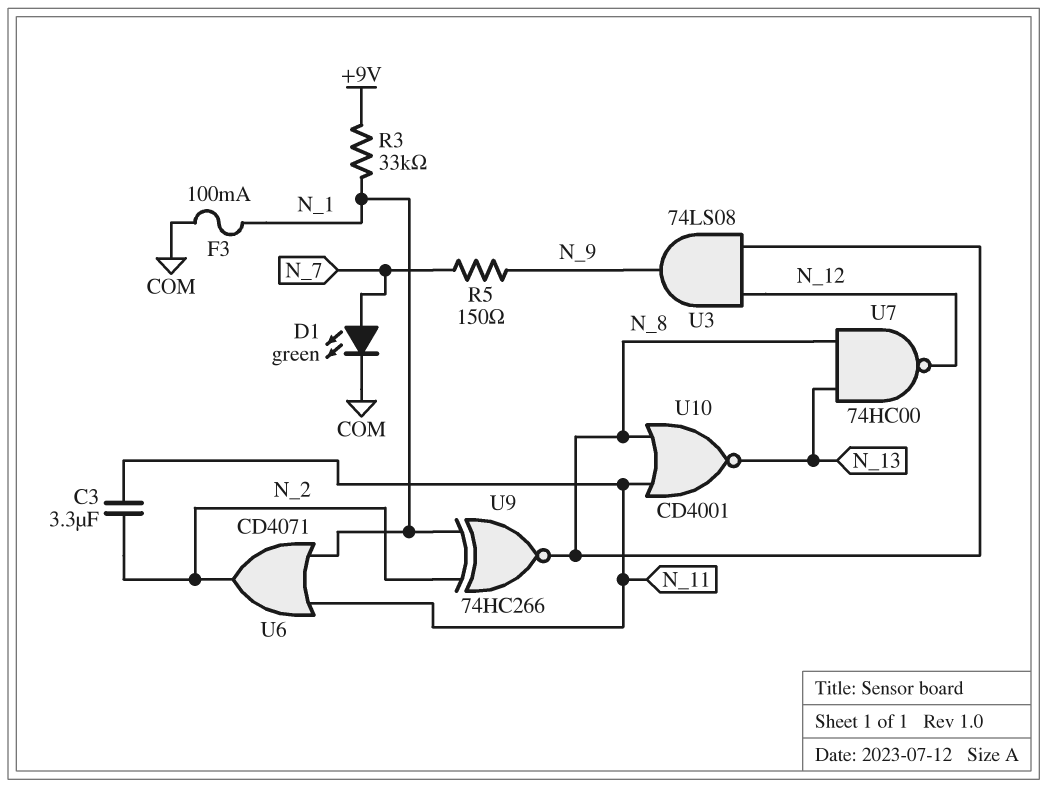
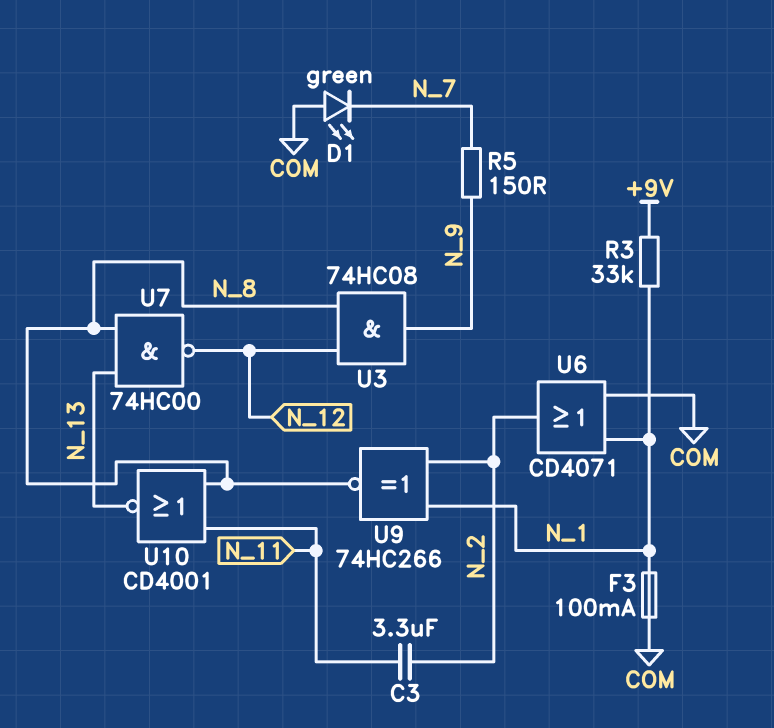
D1: LED green (A N_7, K COM) -> LED green (A COM, K N_7)
U3: AND 74LS08 (in N_8, in N_12, out N_9) -> AND 74HC08 (in N_8, in N_12, out N_9)
U6: OR CD4071 (in N_1, in N_11, out N_2) -> OR CD4071 (in COM, in N_1, out N_2)

